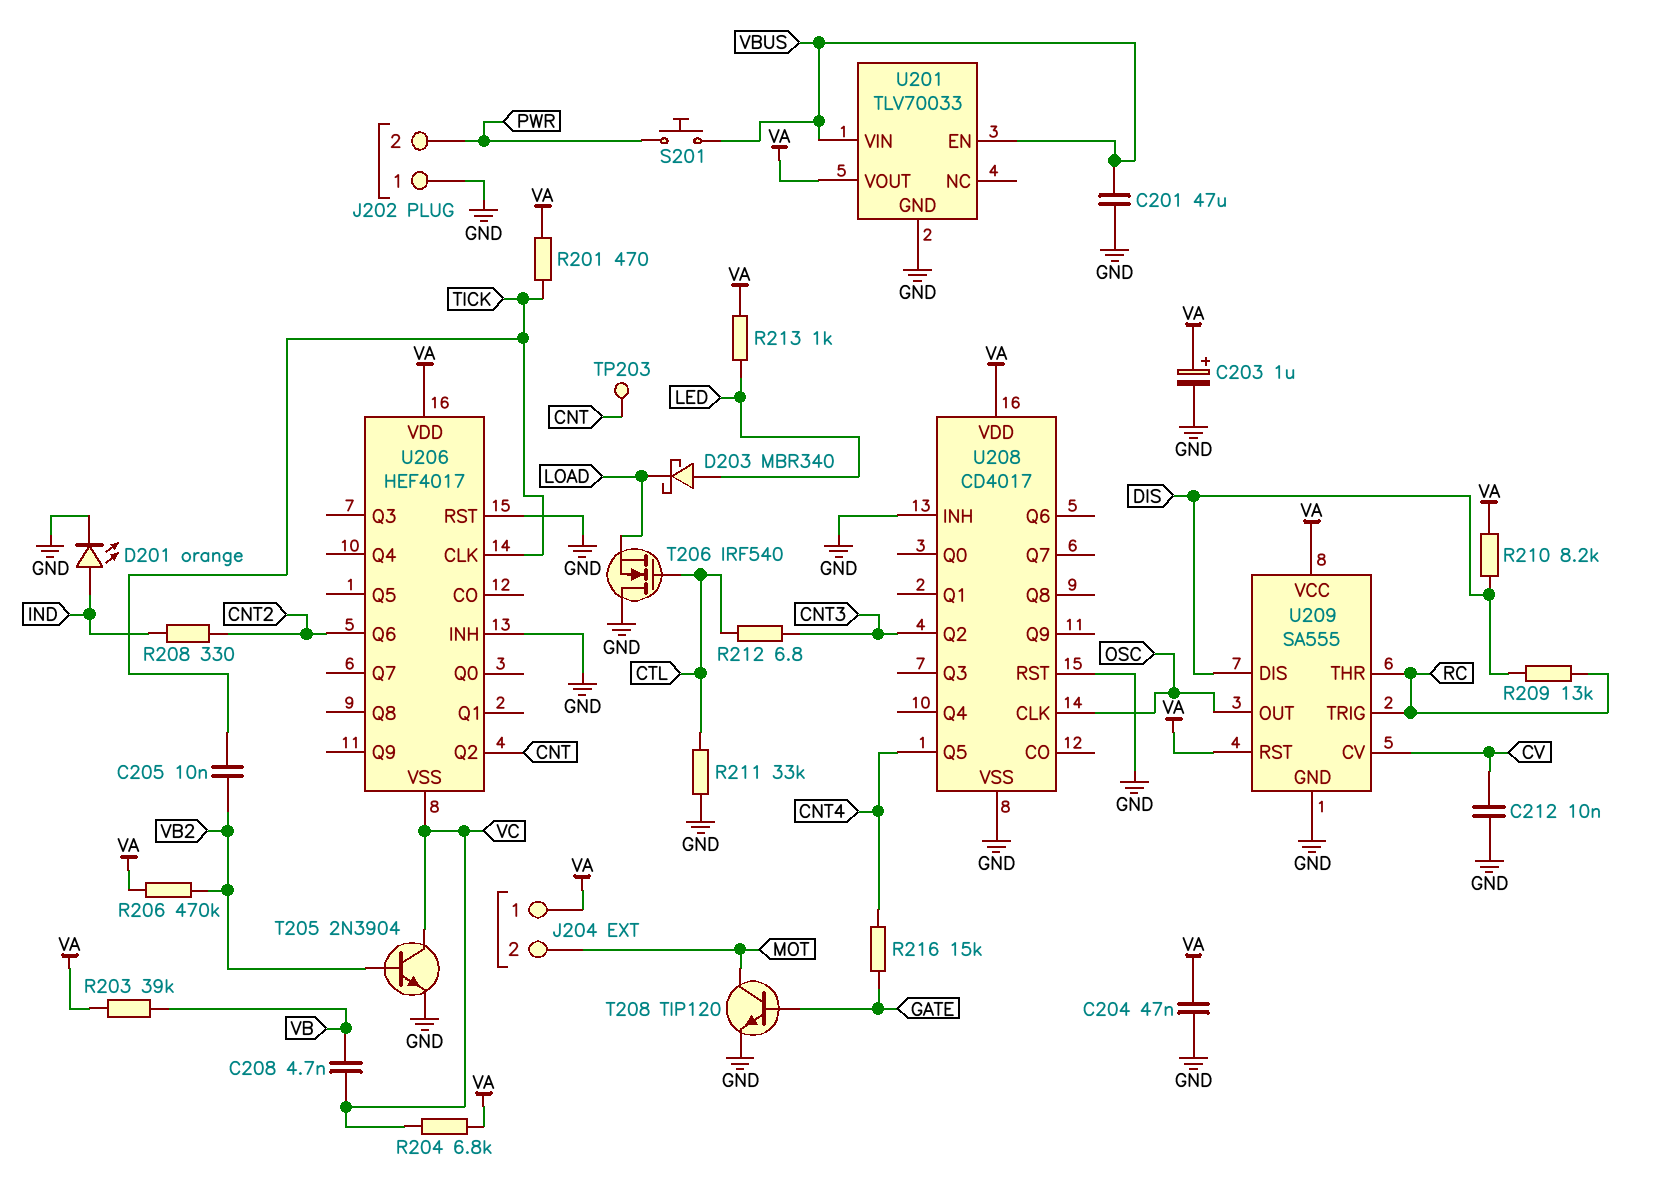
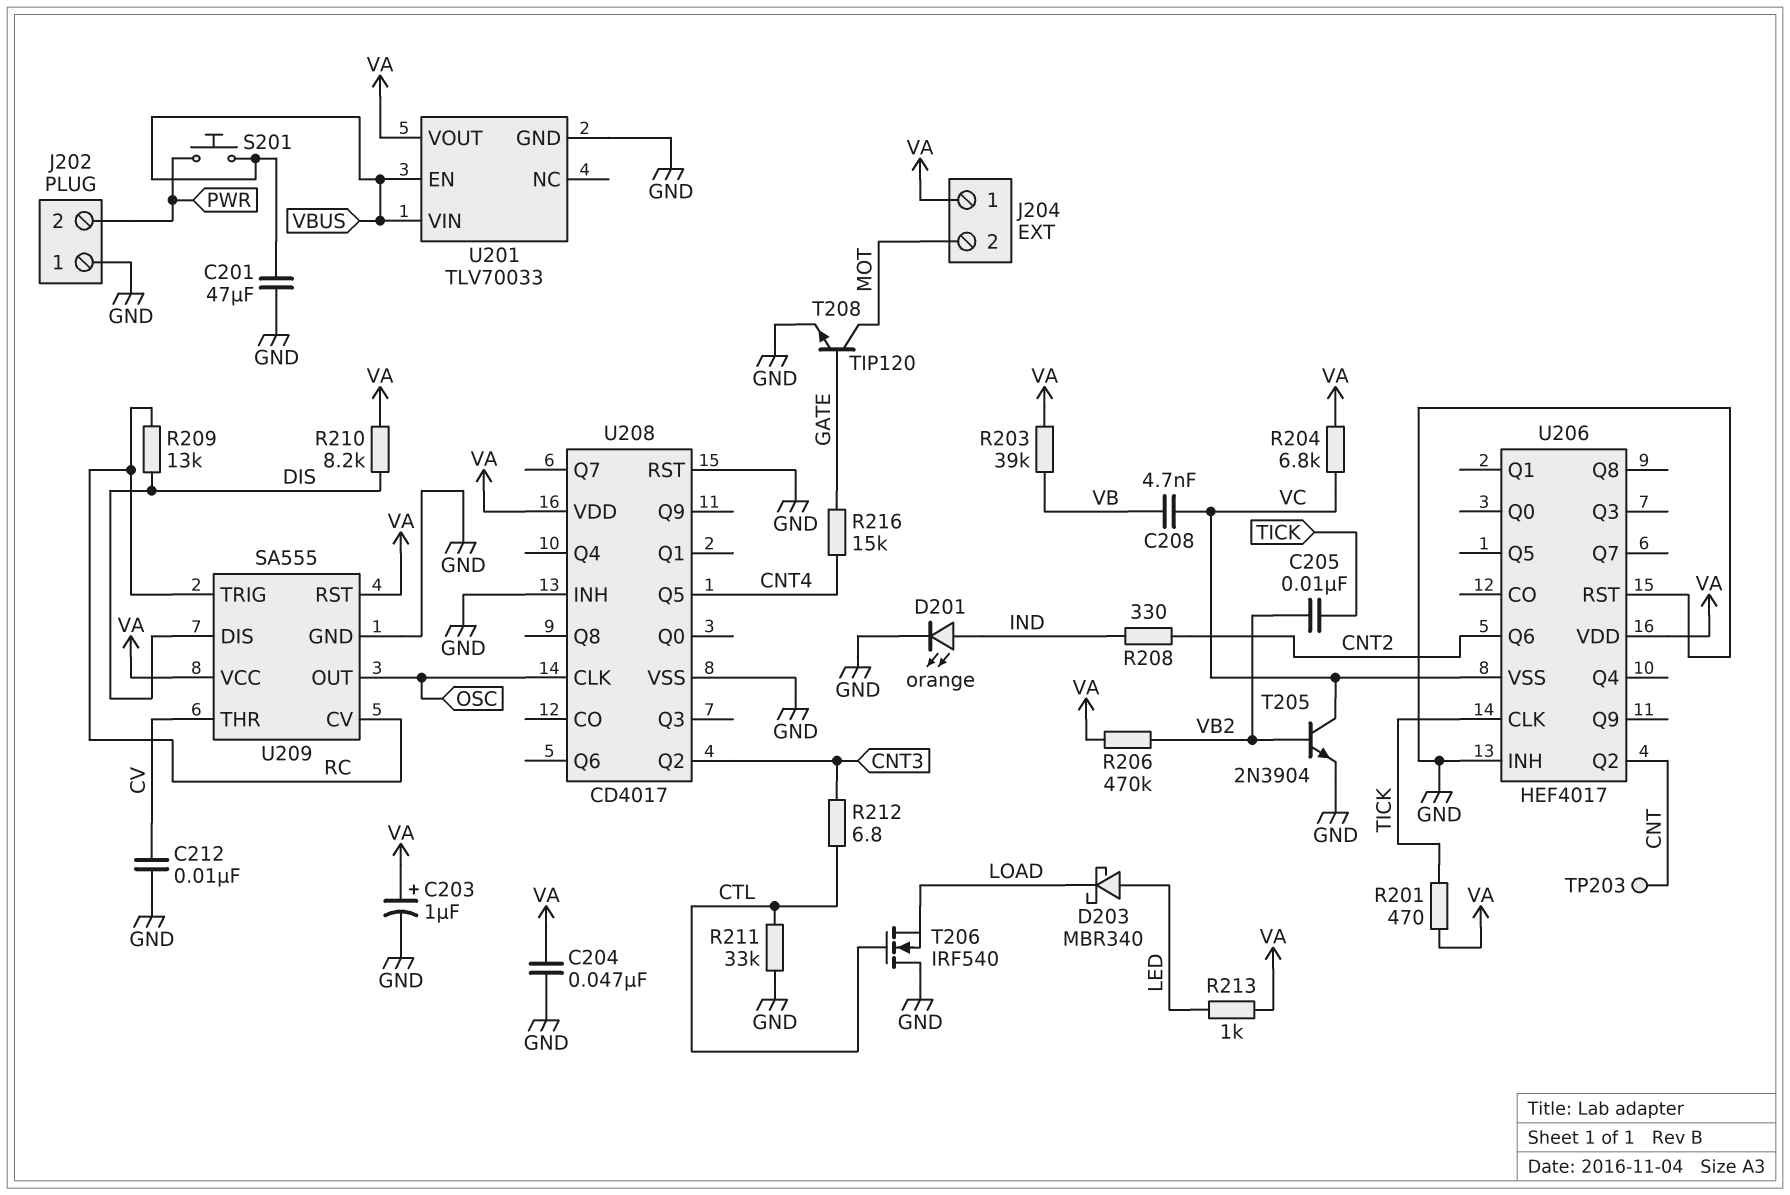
U209 pin CV: CV -> RC
U209 pin THR: RC -> CV

